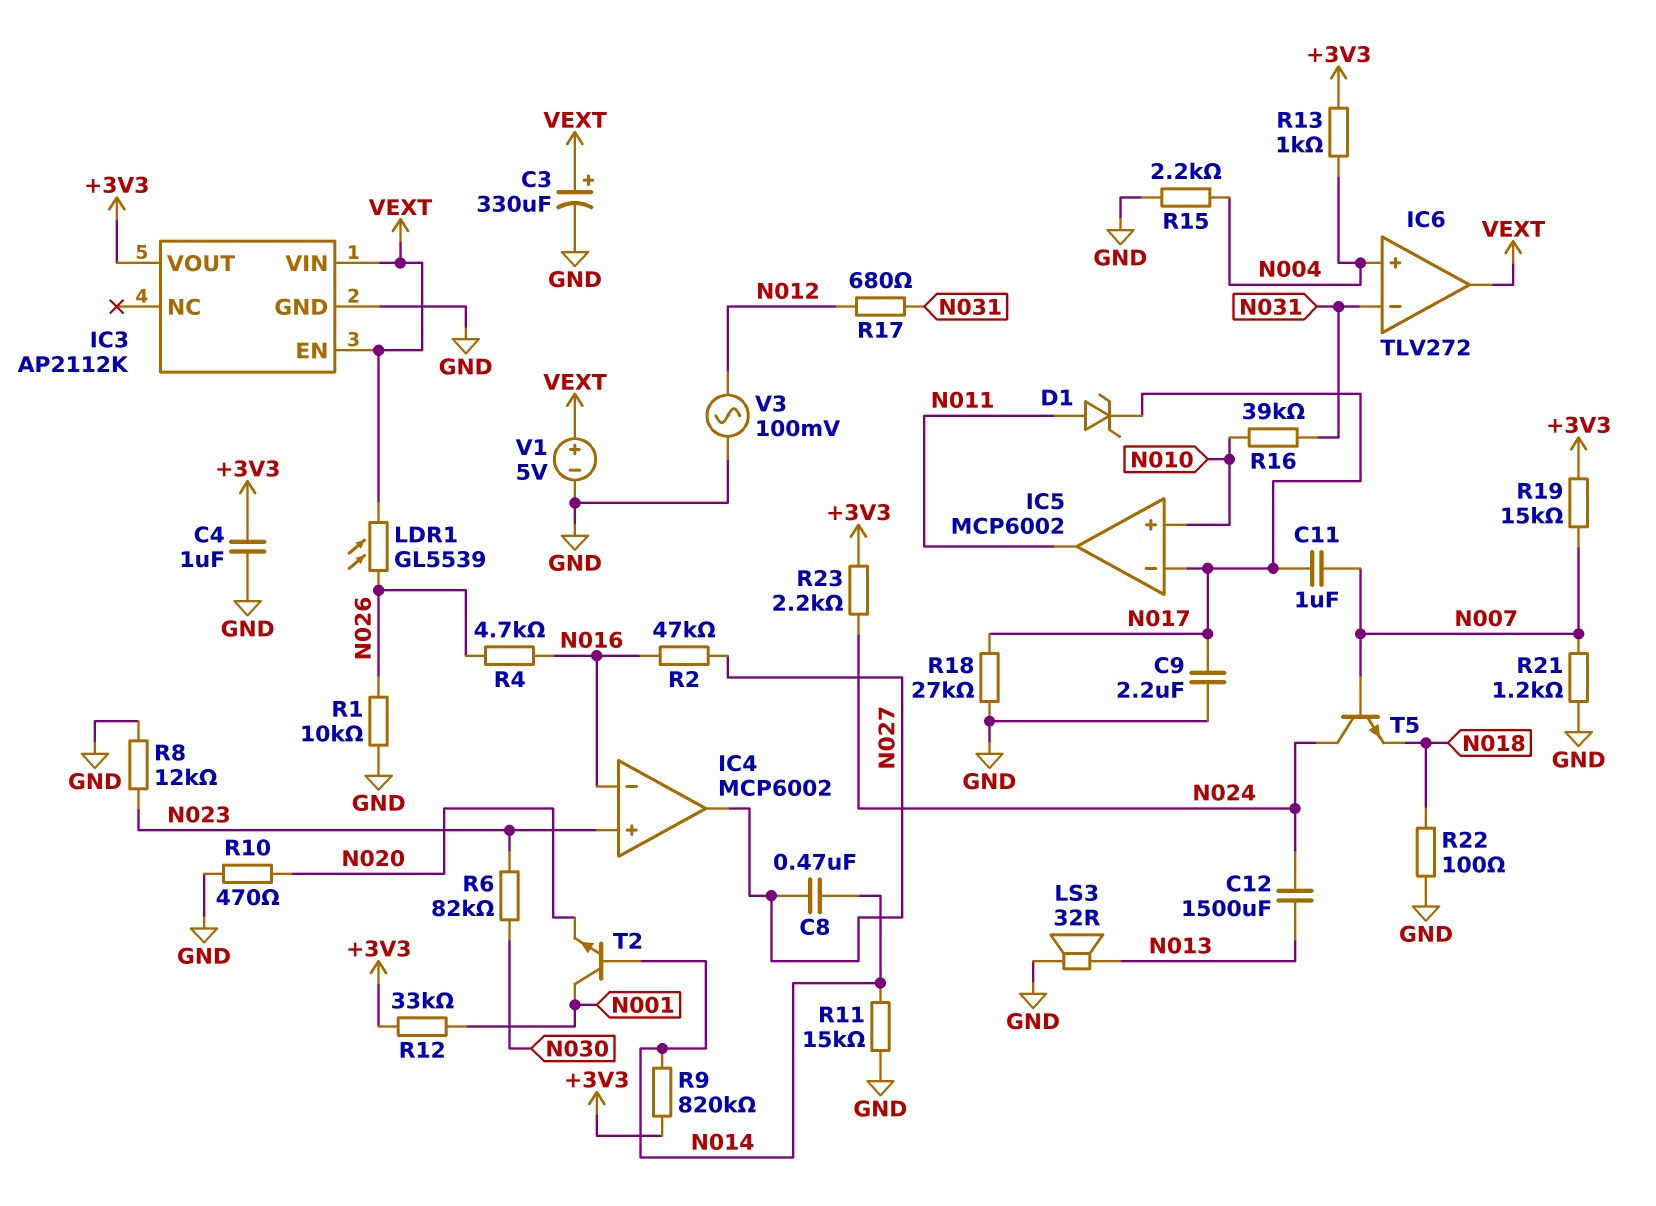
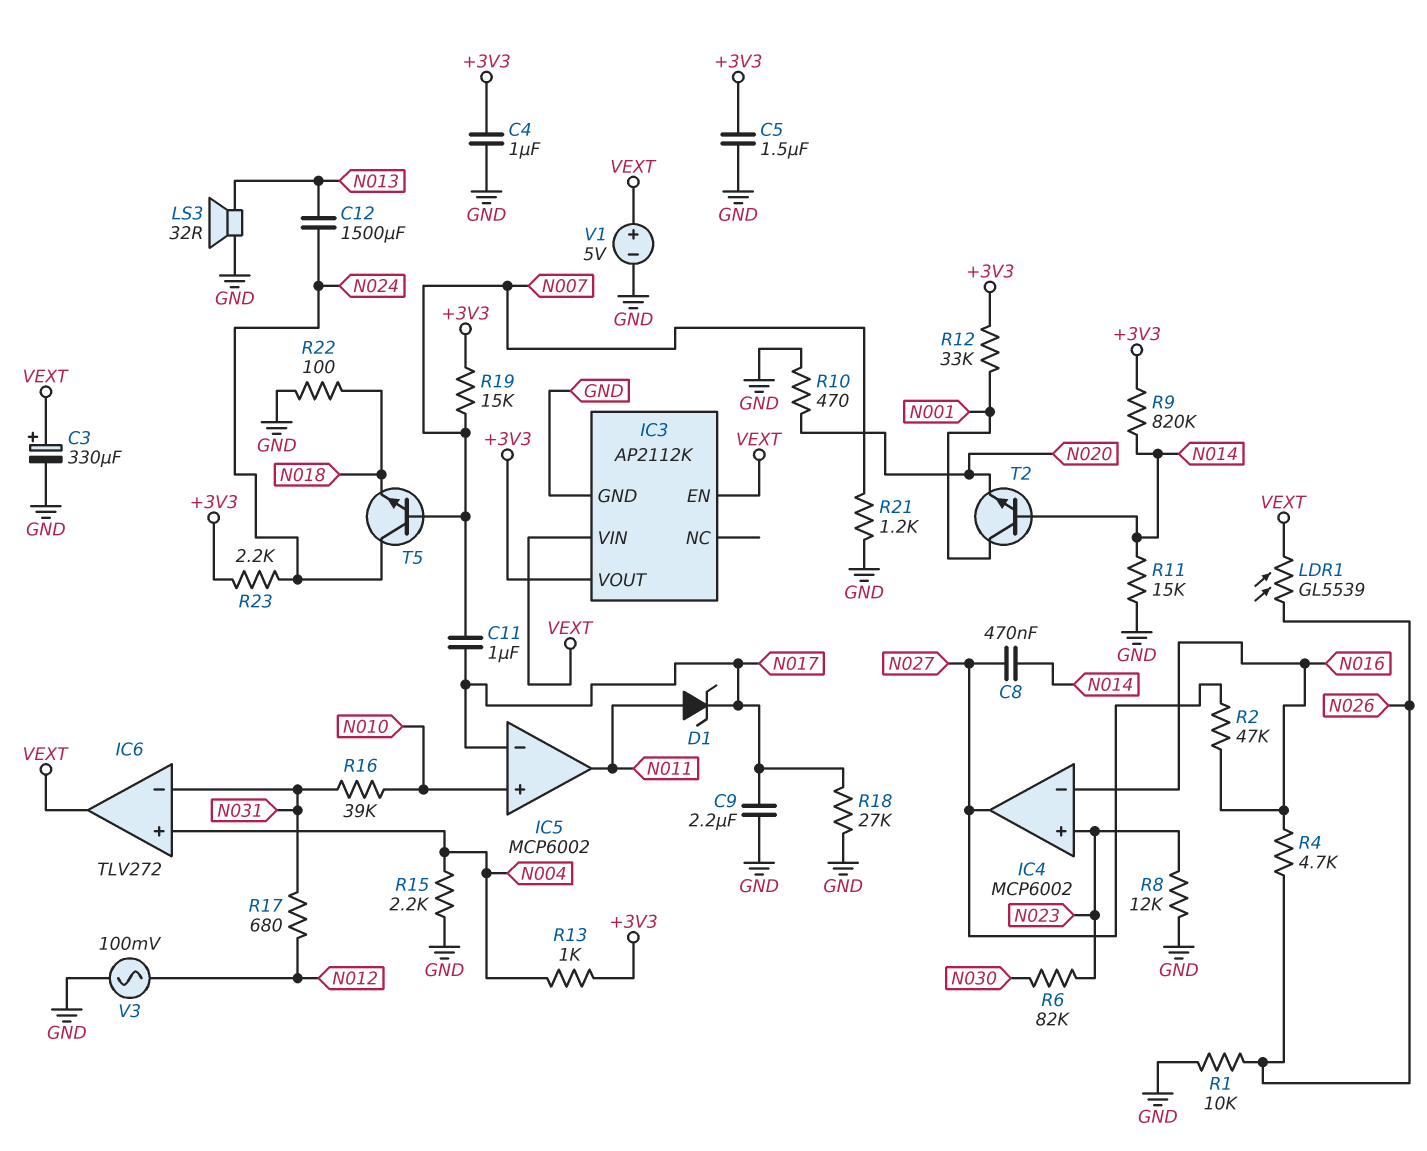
C5: none -> 1.5uF (+3V3, GND)

